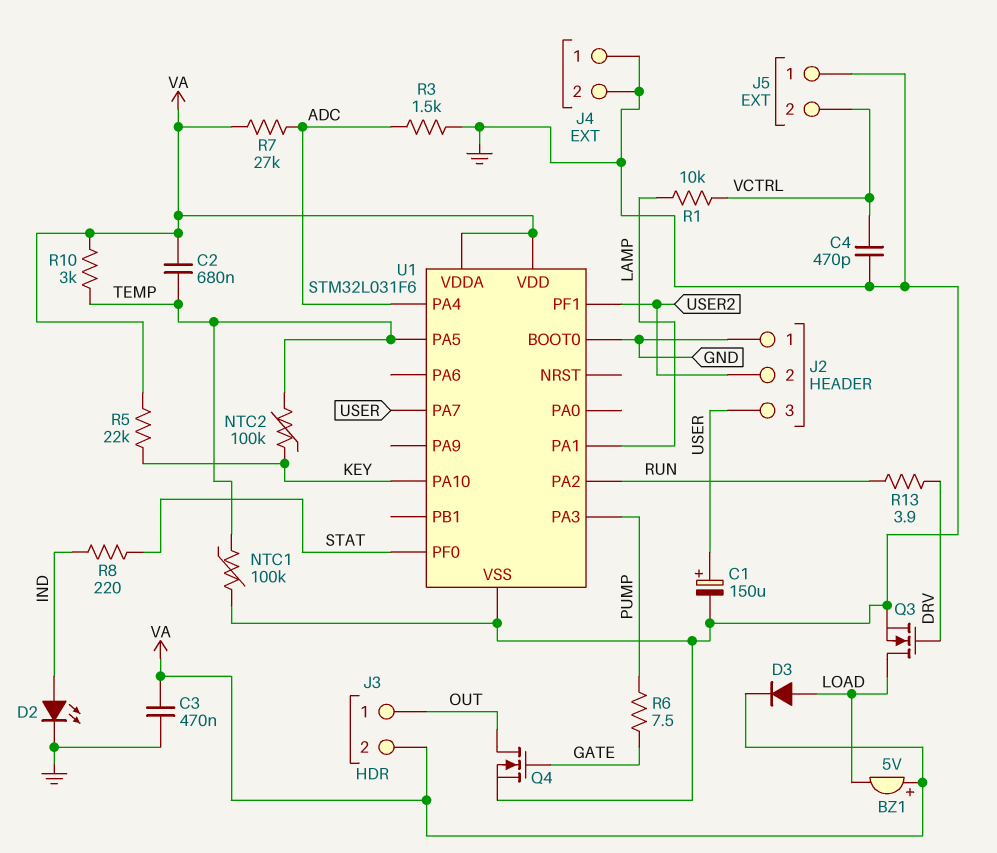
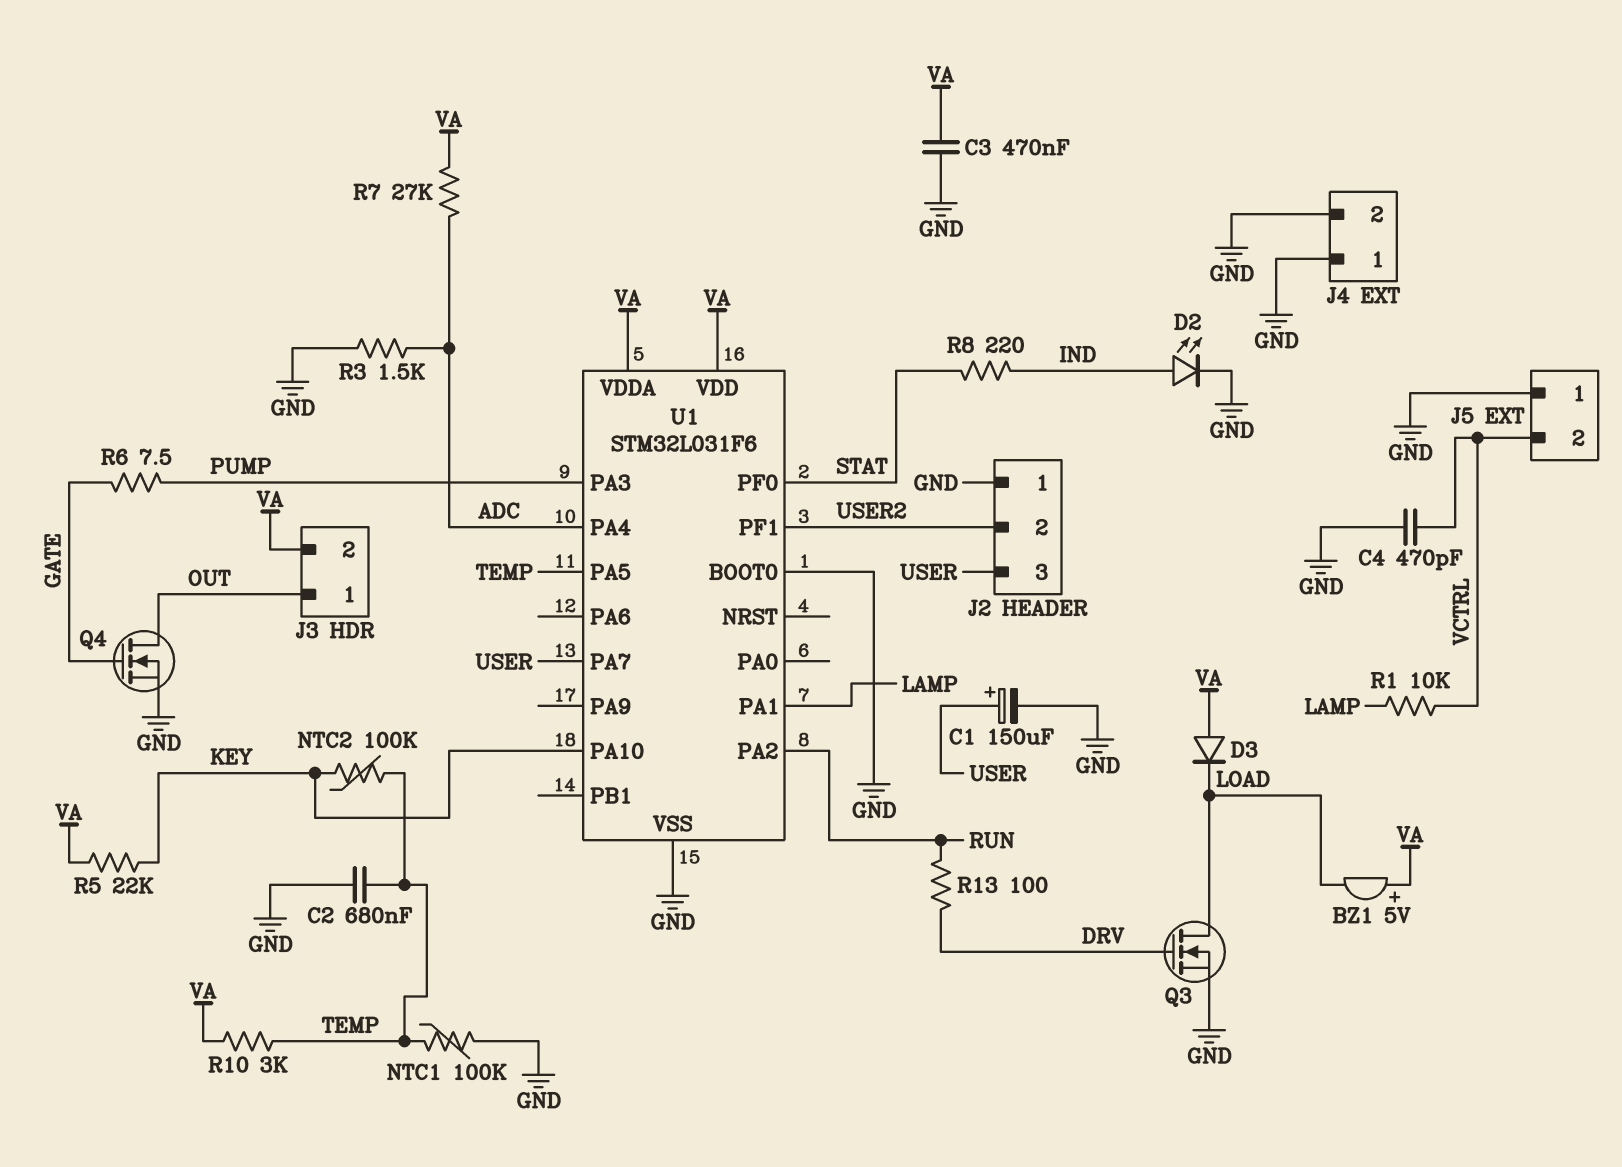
C2: 680nF (TEMP, VA) -> 680nF (GND, TEMP)
D3: diode (A LOAD, K VA) -> diode (A VA, K LOAD)
R13: 3.9 (DRV, RUN) -> 100 (DRV, RUN)

